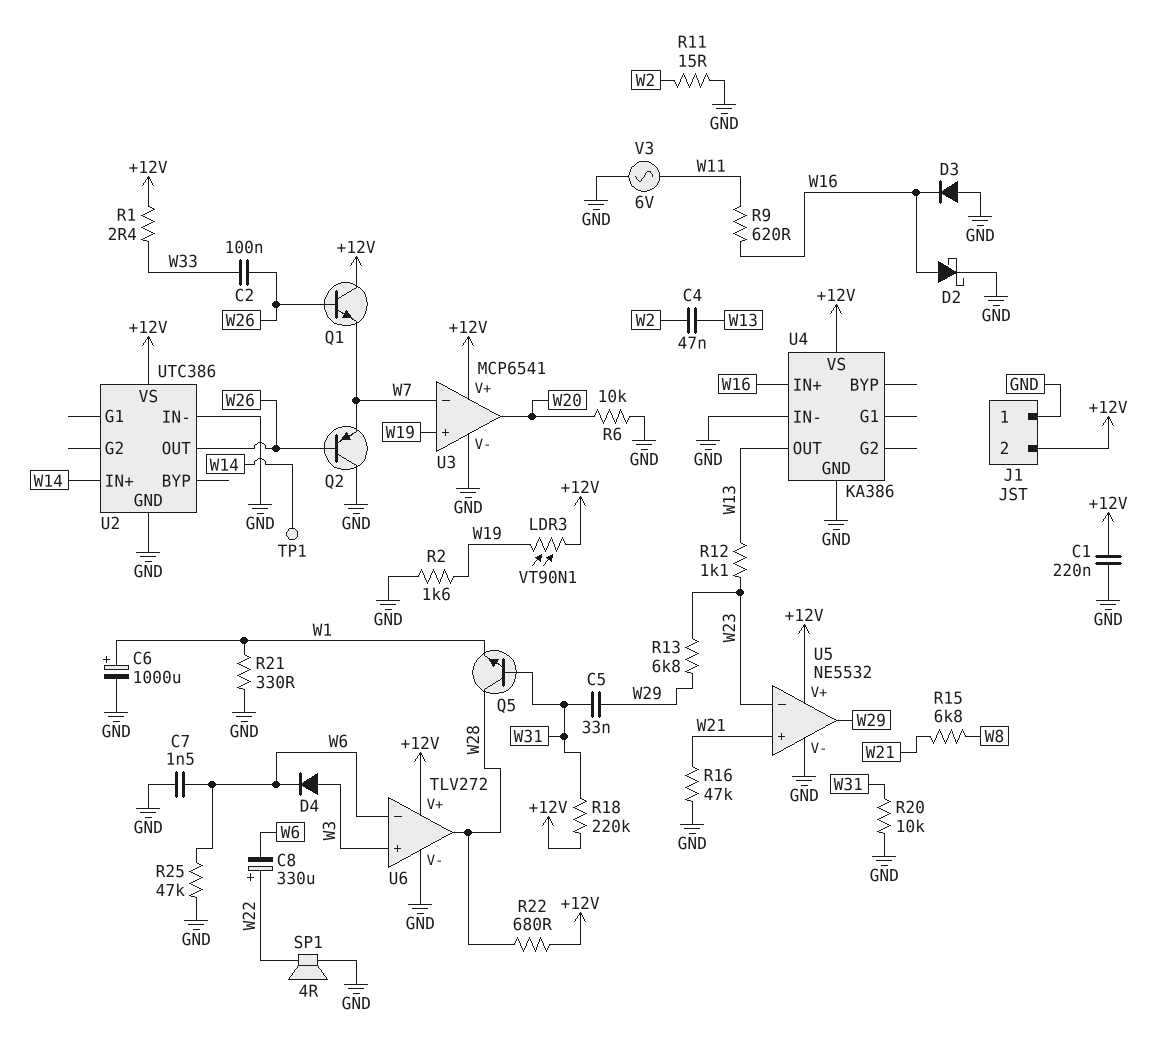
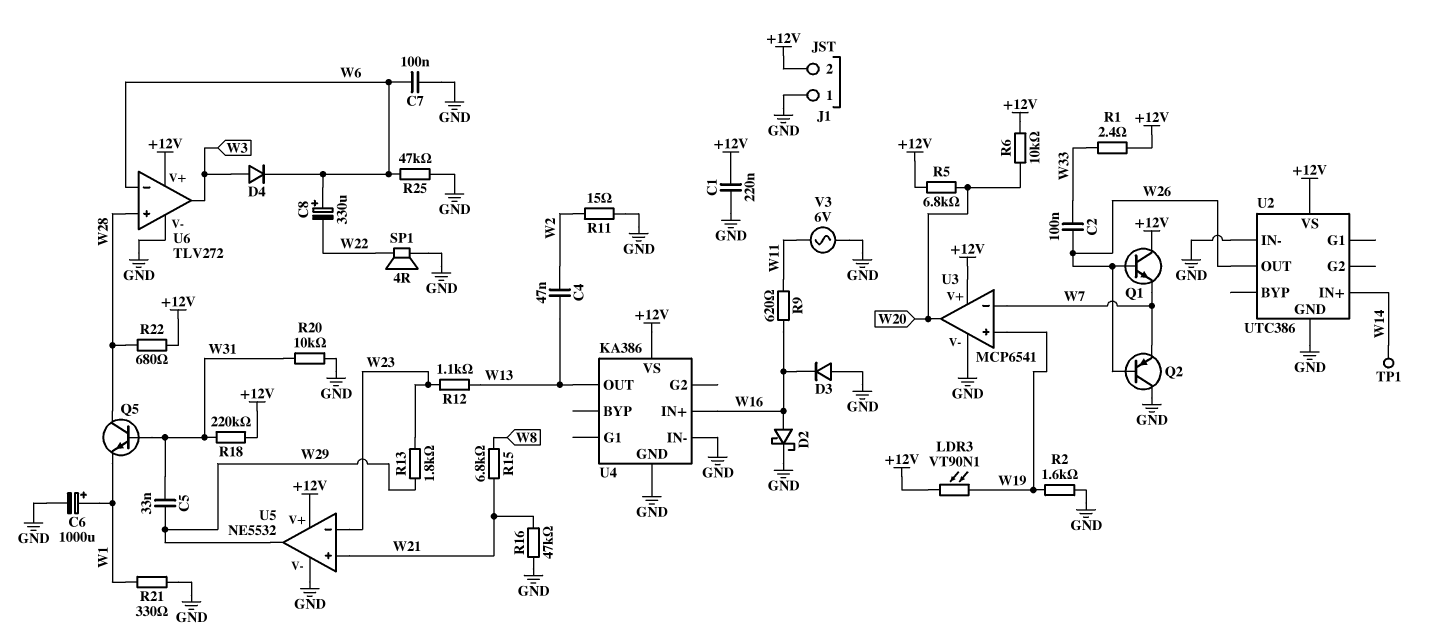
C7: 1.5nF (GND, W6) -> 100nF (GND, W6)
C8: 330uF (plus W22, minus W6) -> 330uF (plus W6, minus W22)
R5: none -> 6.8k (+12V, W20)
R6: 10k (GND, W20) -> 10k (+12V, W20)
R13: 6.8k (W23, W29) -> 1.8k (W23, W29)
U6 pin in+: W3 -> W28
U6 pin out: W28 -> W3

